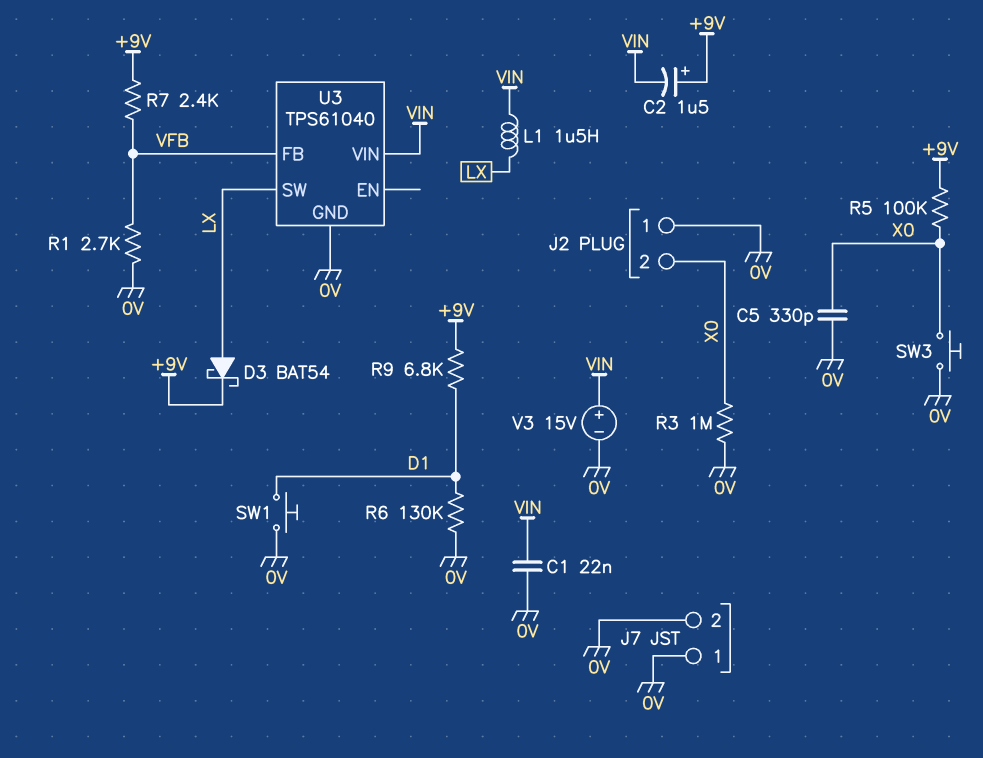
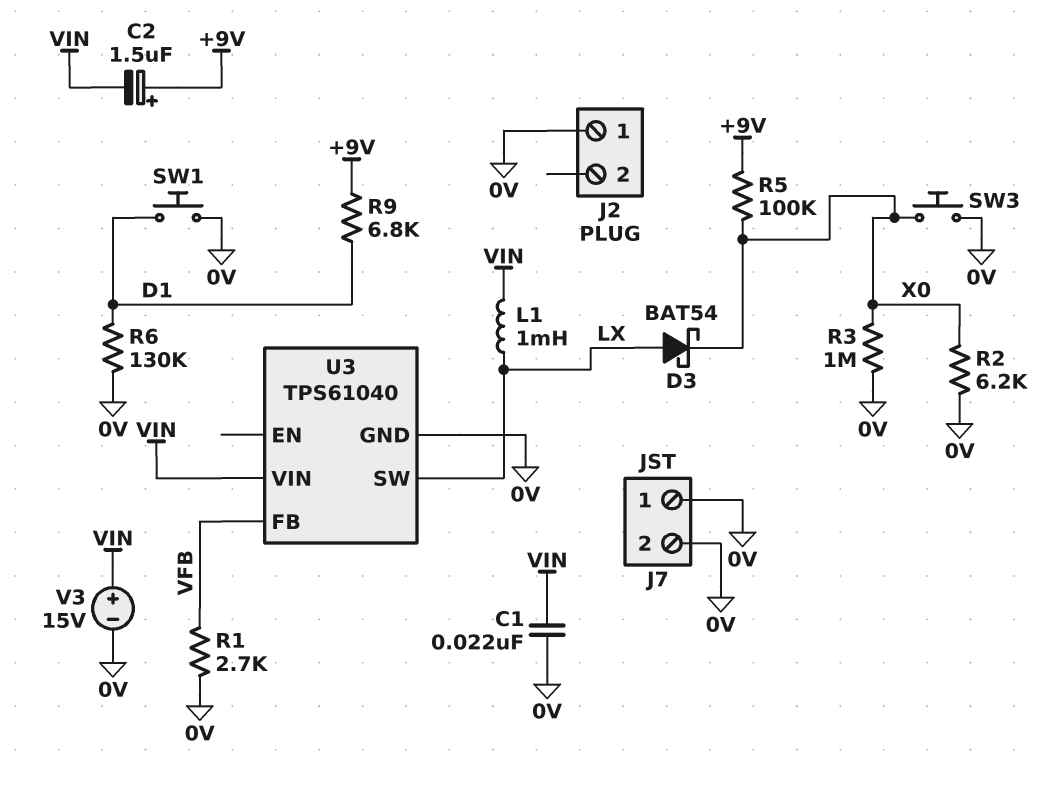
C5: 330pF (0V, X0) -> none
D3: schottky BAT54 (A LX, K +9V) -> schottky BAT54 (A LX, K X0)
J2 pin 2: X0 -> none
L1: 1.5uH (LX, VIN) -> 1mH (LX, VIN)
R2: none -> 6.2k (0V, X0)
R7: 2.4k (+9V, VFB) -> none

